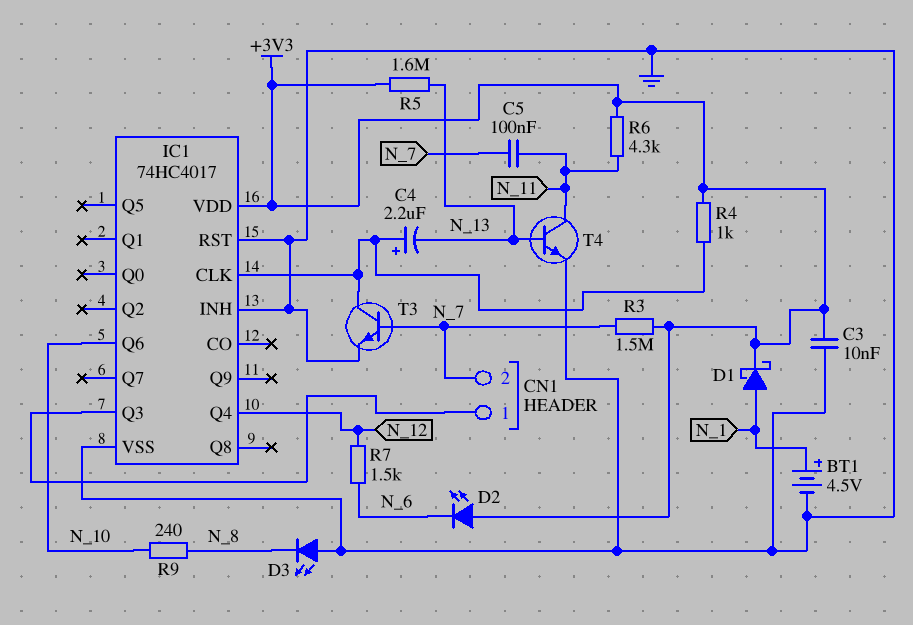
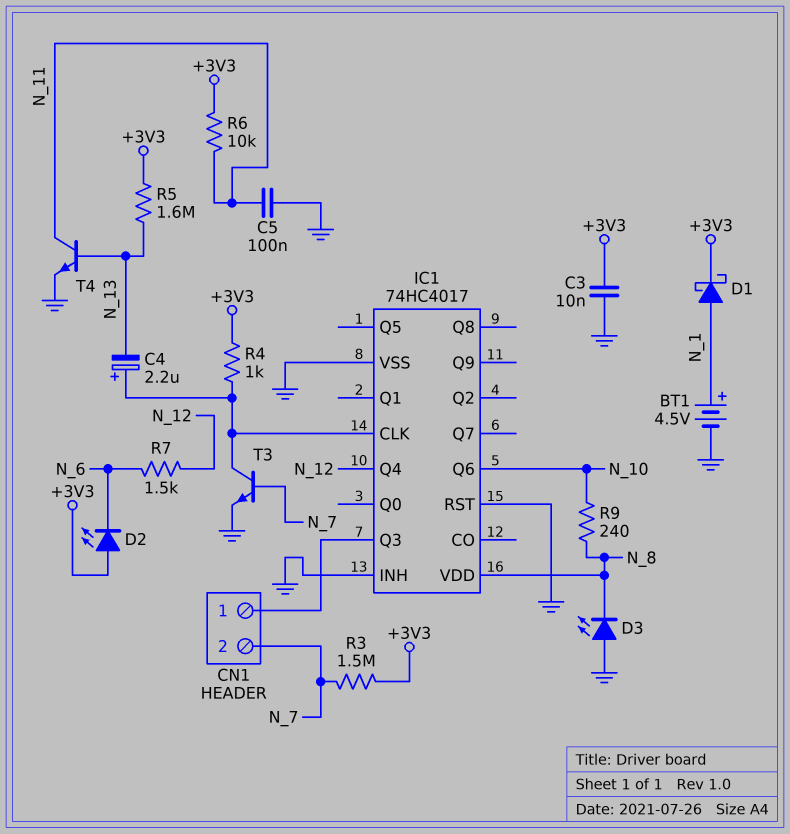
C5: 100nF (N_7, N_11) -> 100nF (GND, N_11)
IC1 pin VDD: +3V3 -> N_8
R6: 4.3k (+3V3, N_11) -> 10k (+3V3, N_11)

